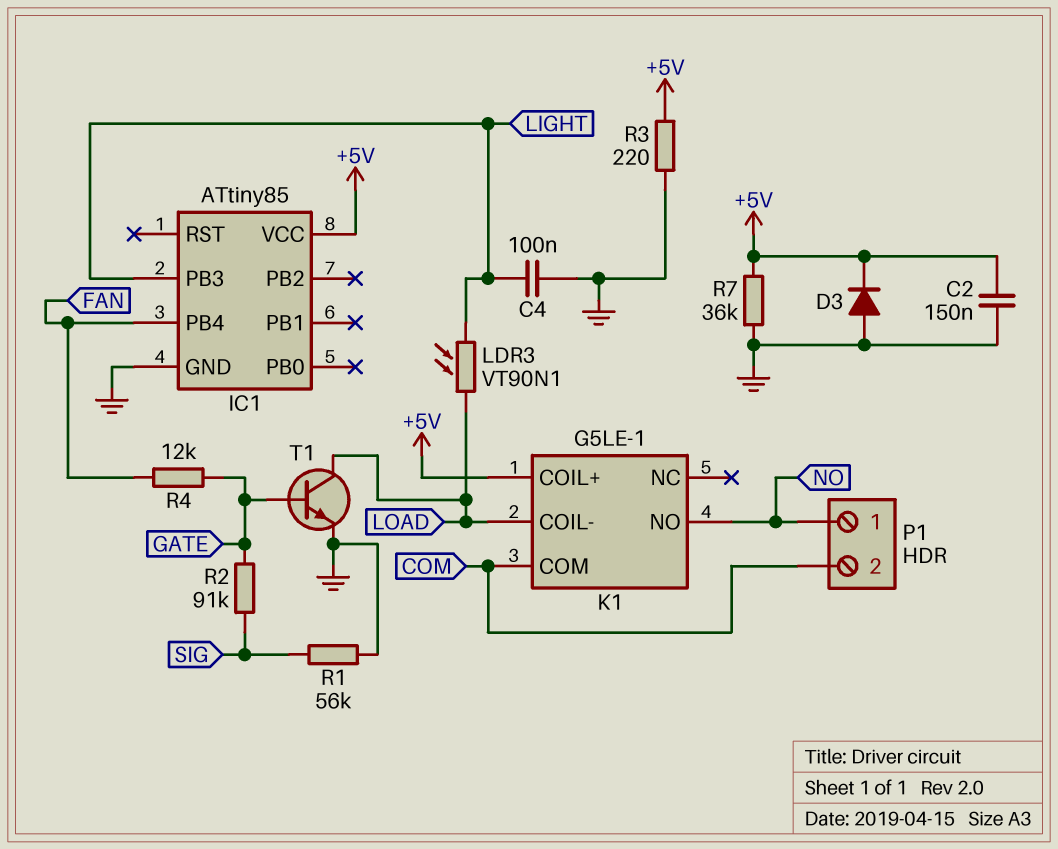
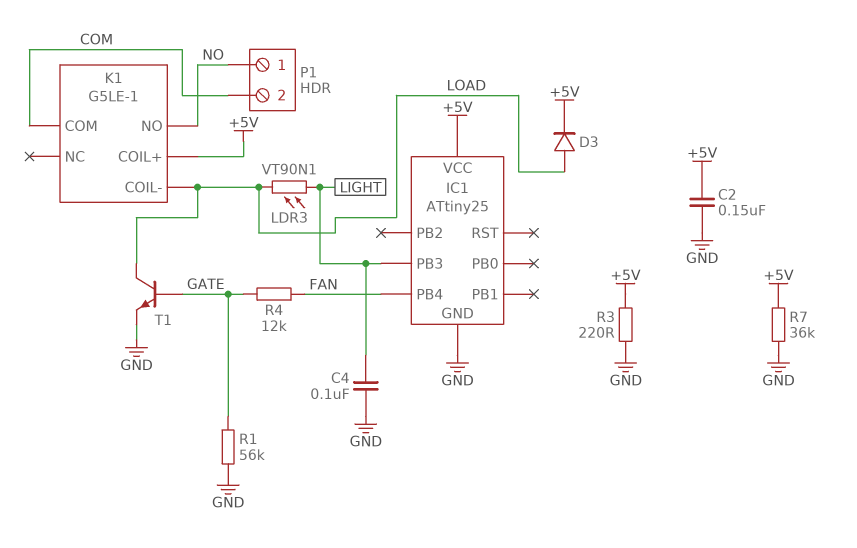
D3: diode (A GND, K +5V) -> diode (A LOAD, K +5V)
IC1: ATtiny85 -> ATtiny25
R1: 56k (GND, SIG) -> 56k (GATE, GND)
R2: 91k (GATE, SIG) -> none

